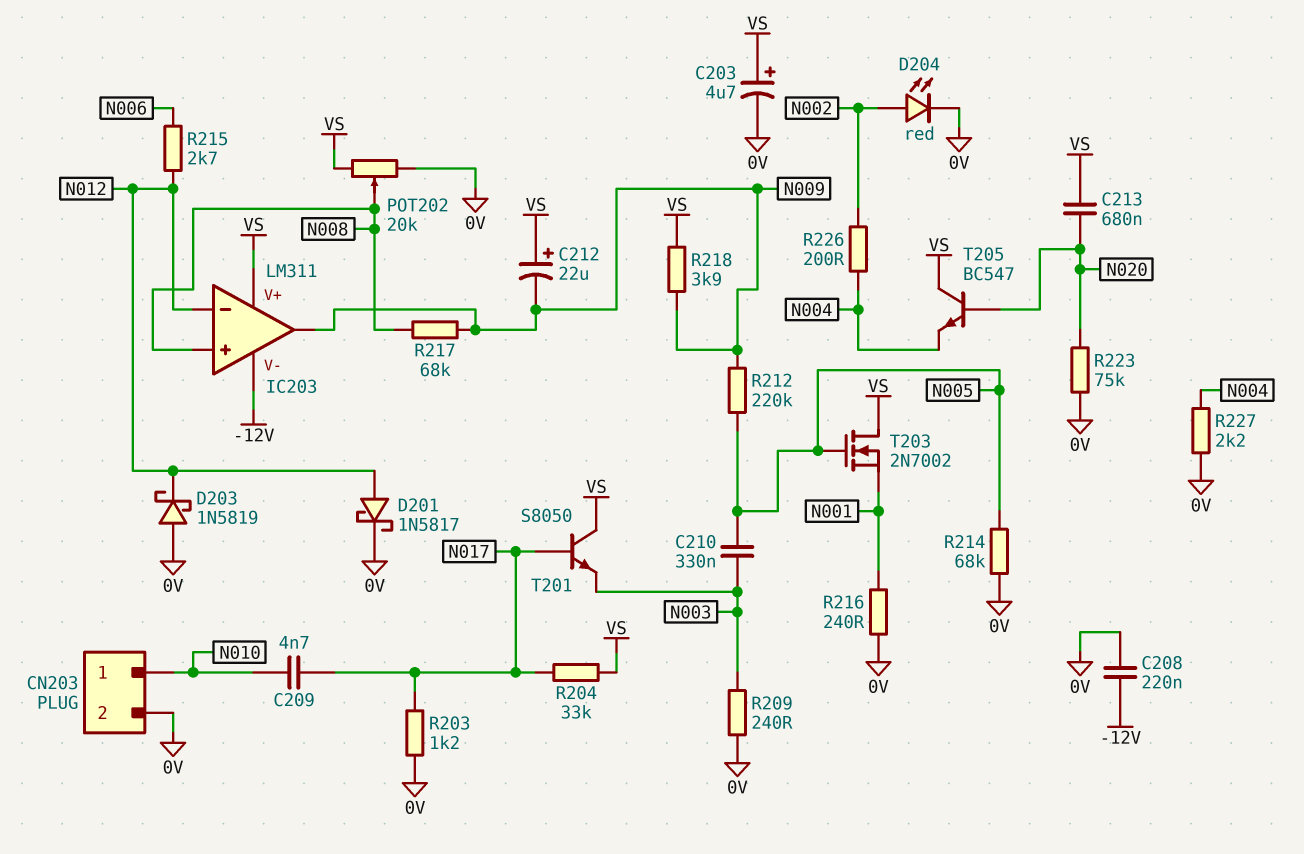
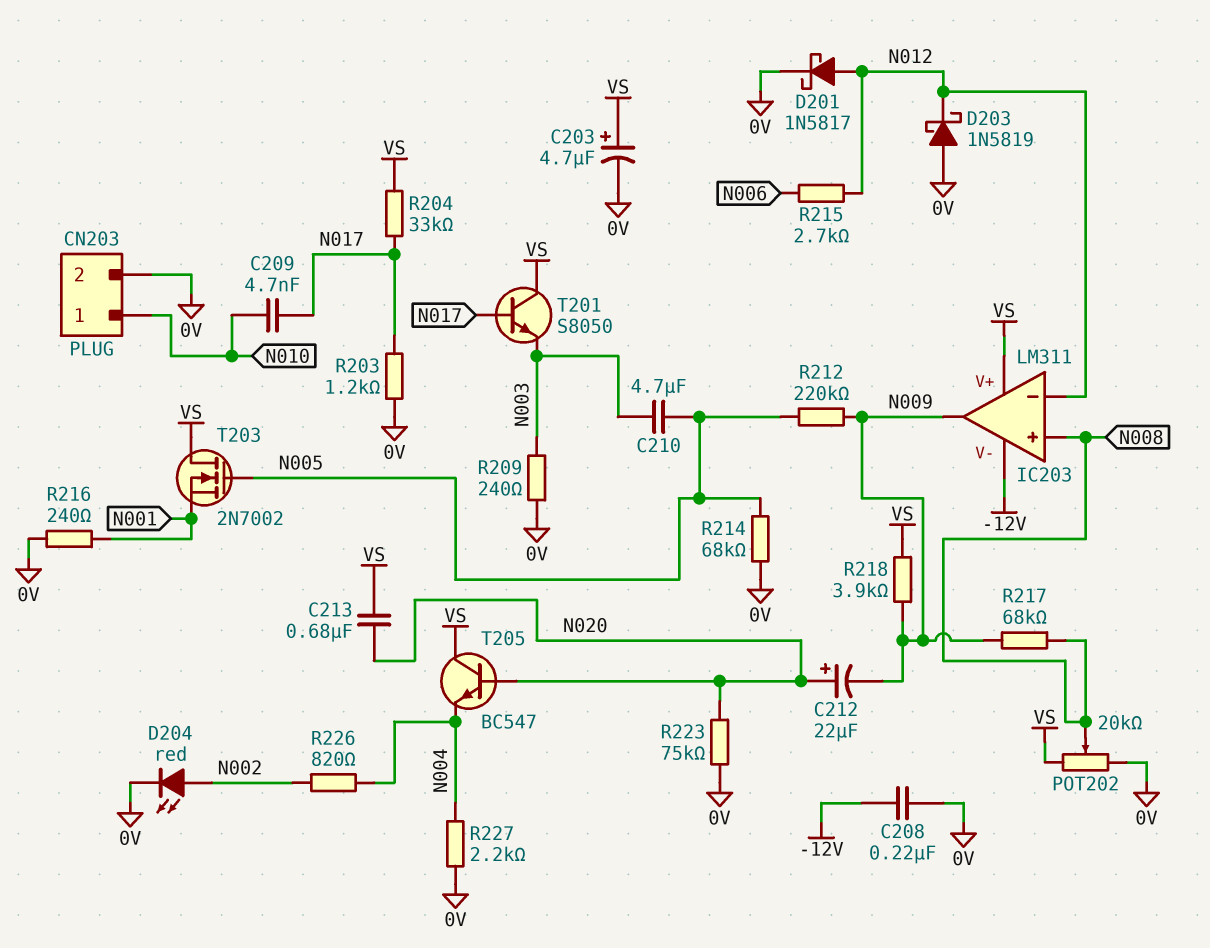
C210: 330nF (N003, N005) -> 4.7uF (N003, N005)
C212: 22uF (plus VS, minus N009) -> 22uF (plus N020, minus N009)
R226: 200 (N002, N004) -> 820 (N002, N004)

